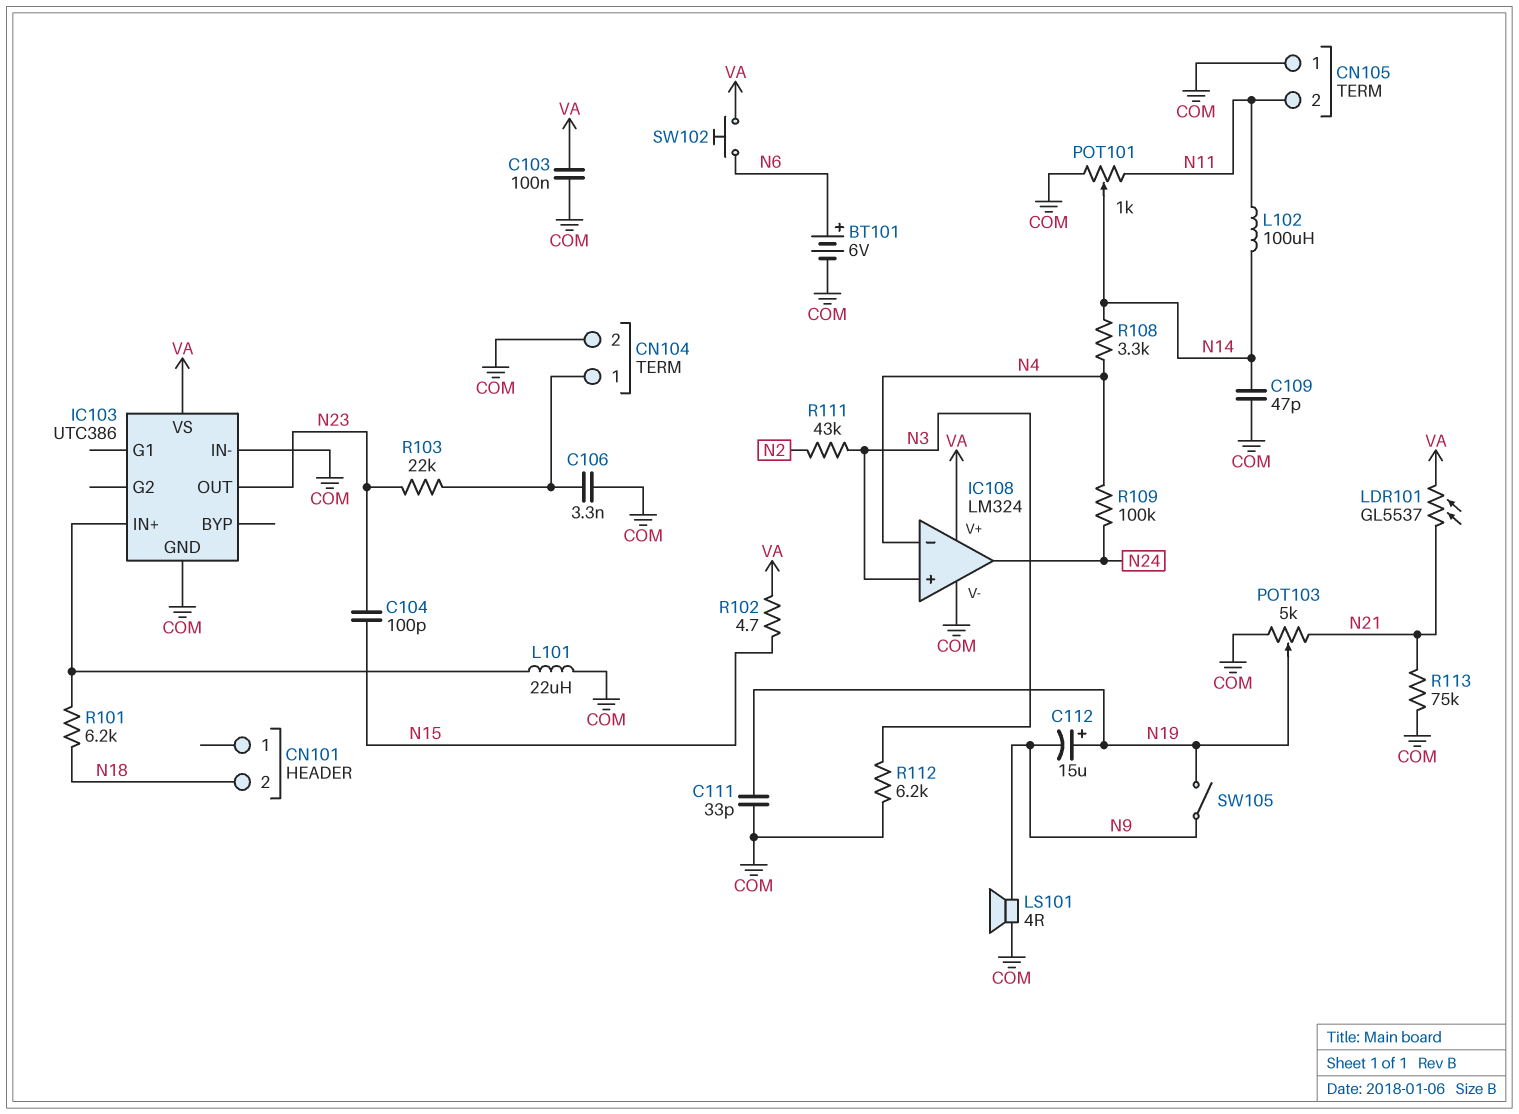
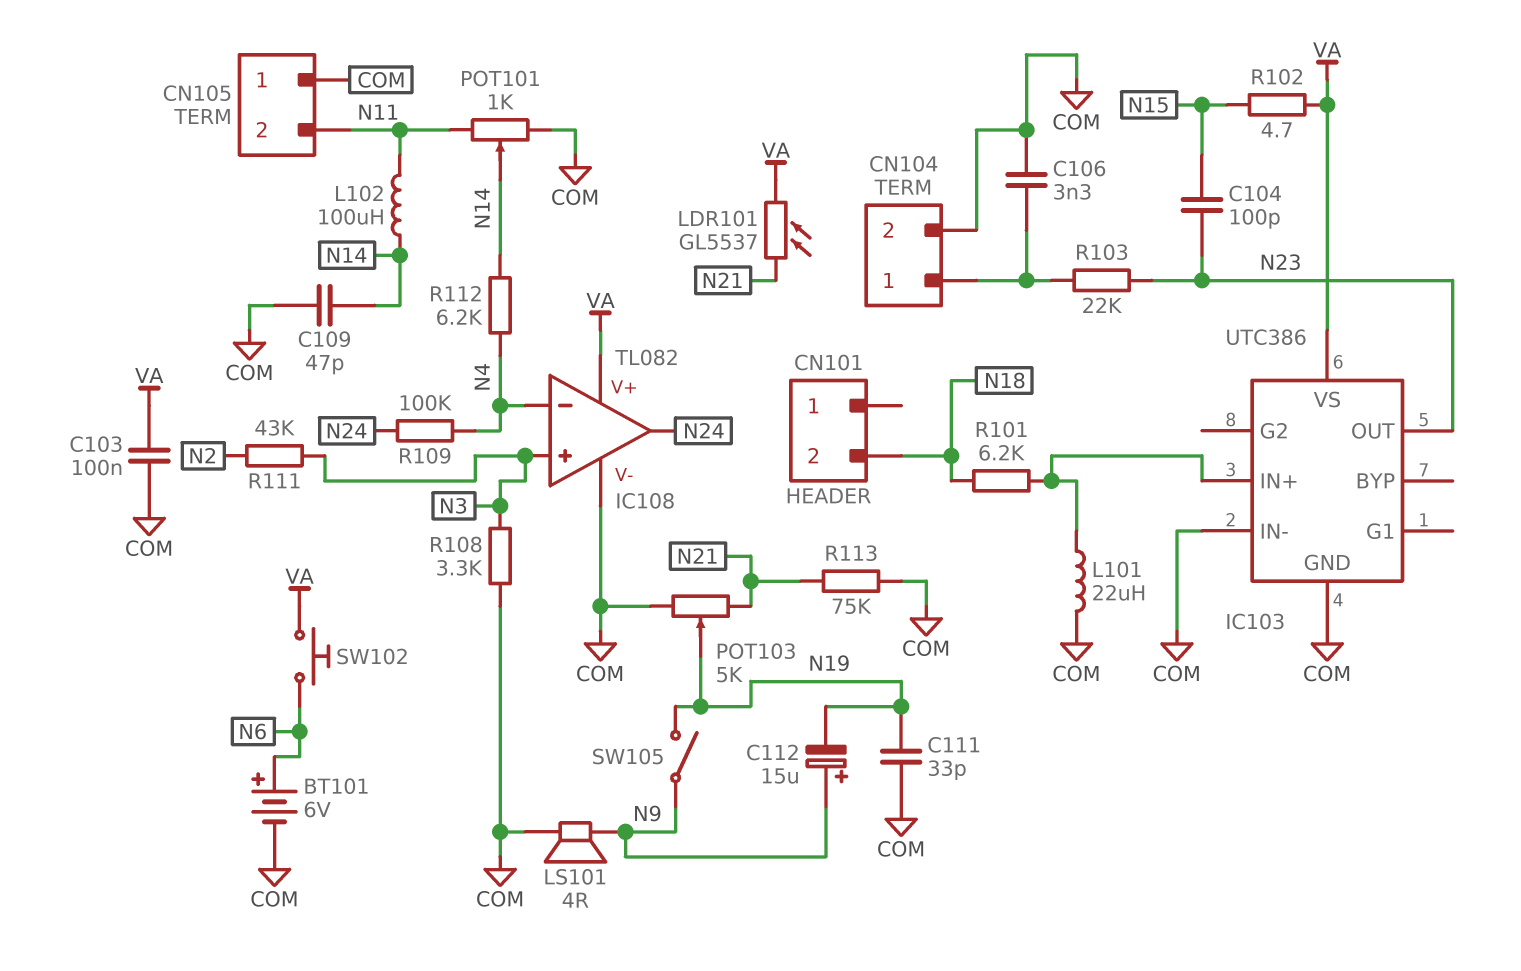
C112: 15uF (plus N19, minus N9) -> 15uF (plus N9, minus N19)
IC108: LM324 -> TL082
R108: 3.3k (N4, N14) -> 3.3k (COM, N3)
R112: 6.2k (COM, N3) -> 6.2k (N4, N14)

